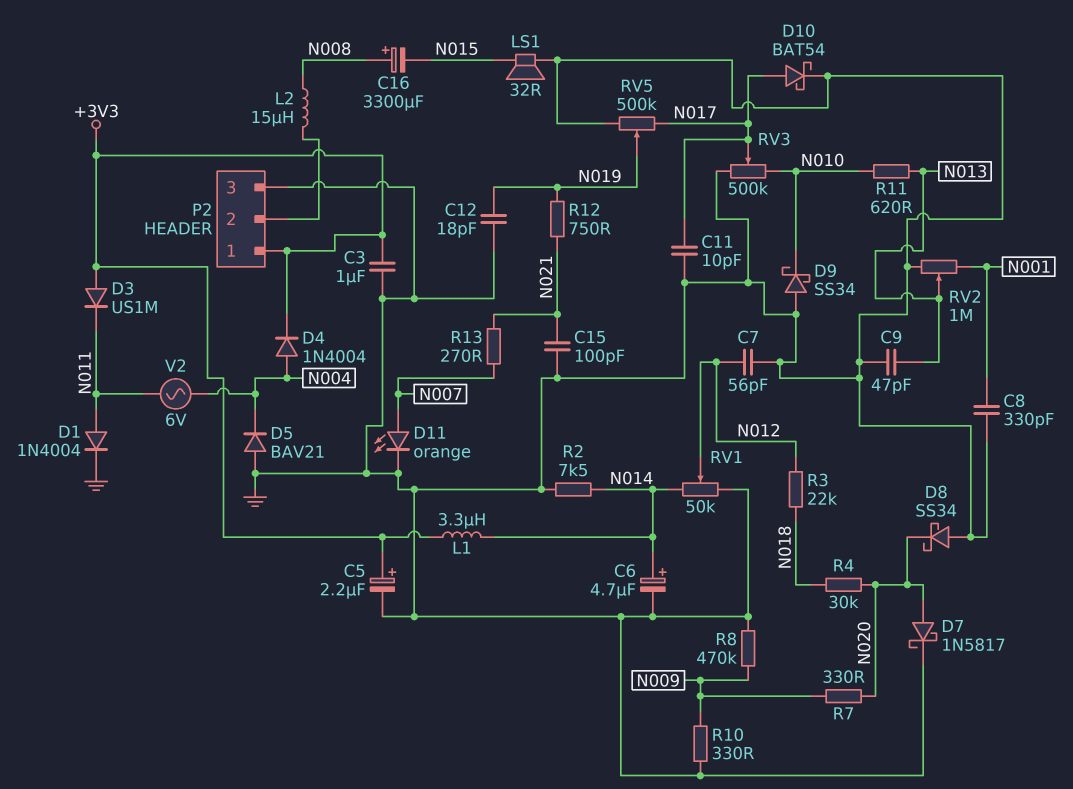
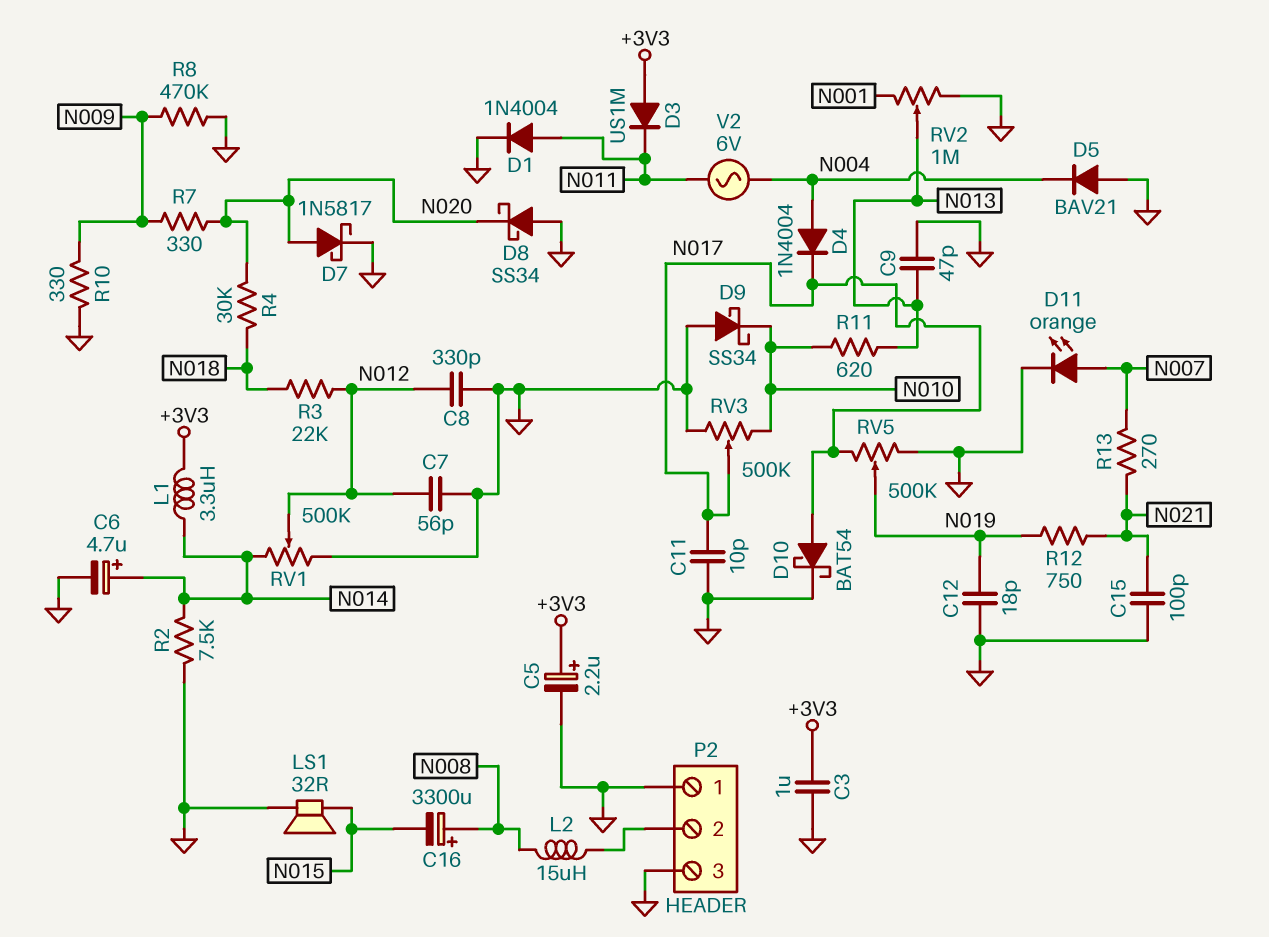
C8: 330pF (GND, N001) -> 330pF (GND, N012)
D4: diode 1N4004 (A N004, K +3V3) -> diode 1N4004 (A N004, K N017)
P2 pin 1: +3V3 -> GND
RV1: 50k (GND, N014, wiper N012) -> 500k (GND, N014, wiper N012)

